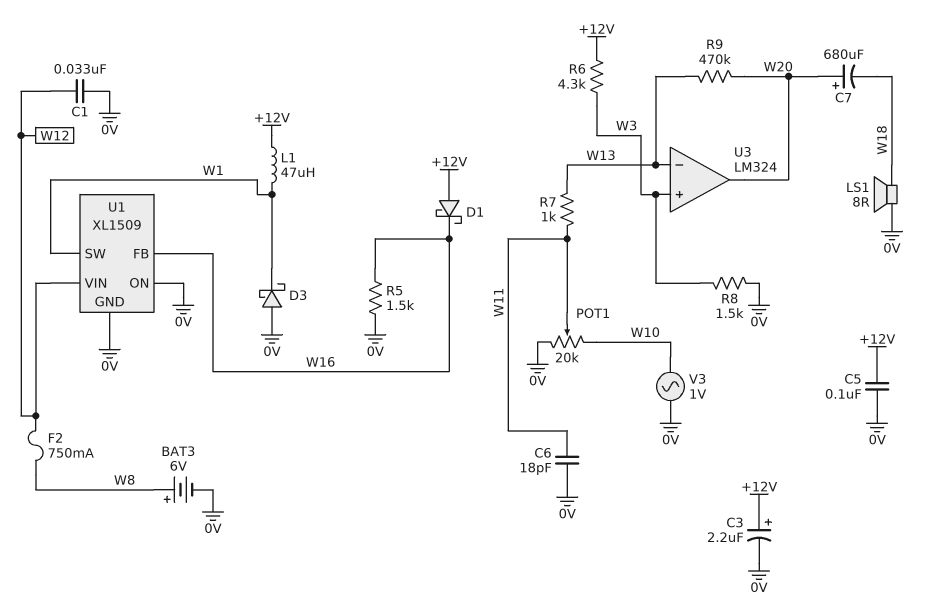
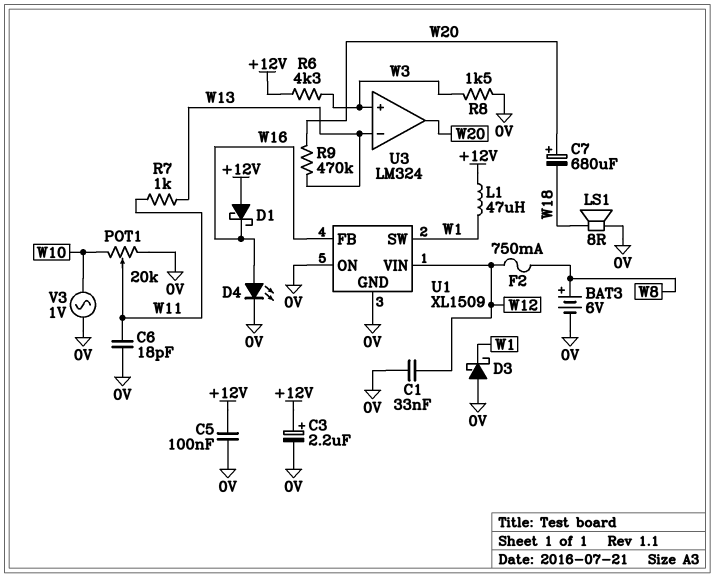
D4: none -> LED (A W16, K 0V)
R5: 1.5k (0V, W16) -> none

